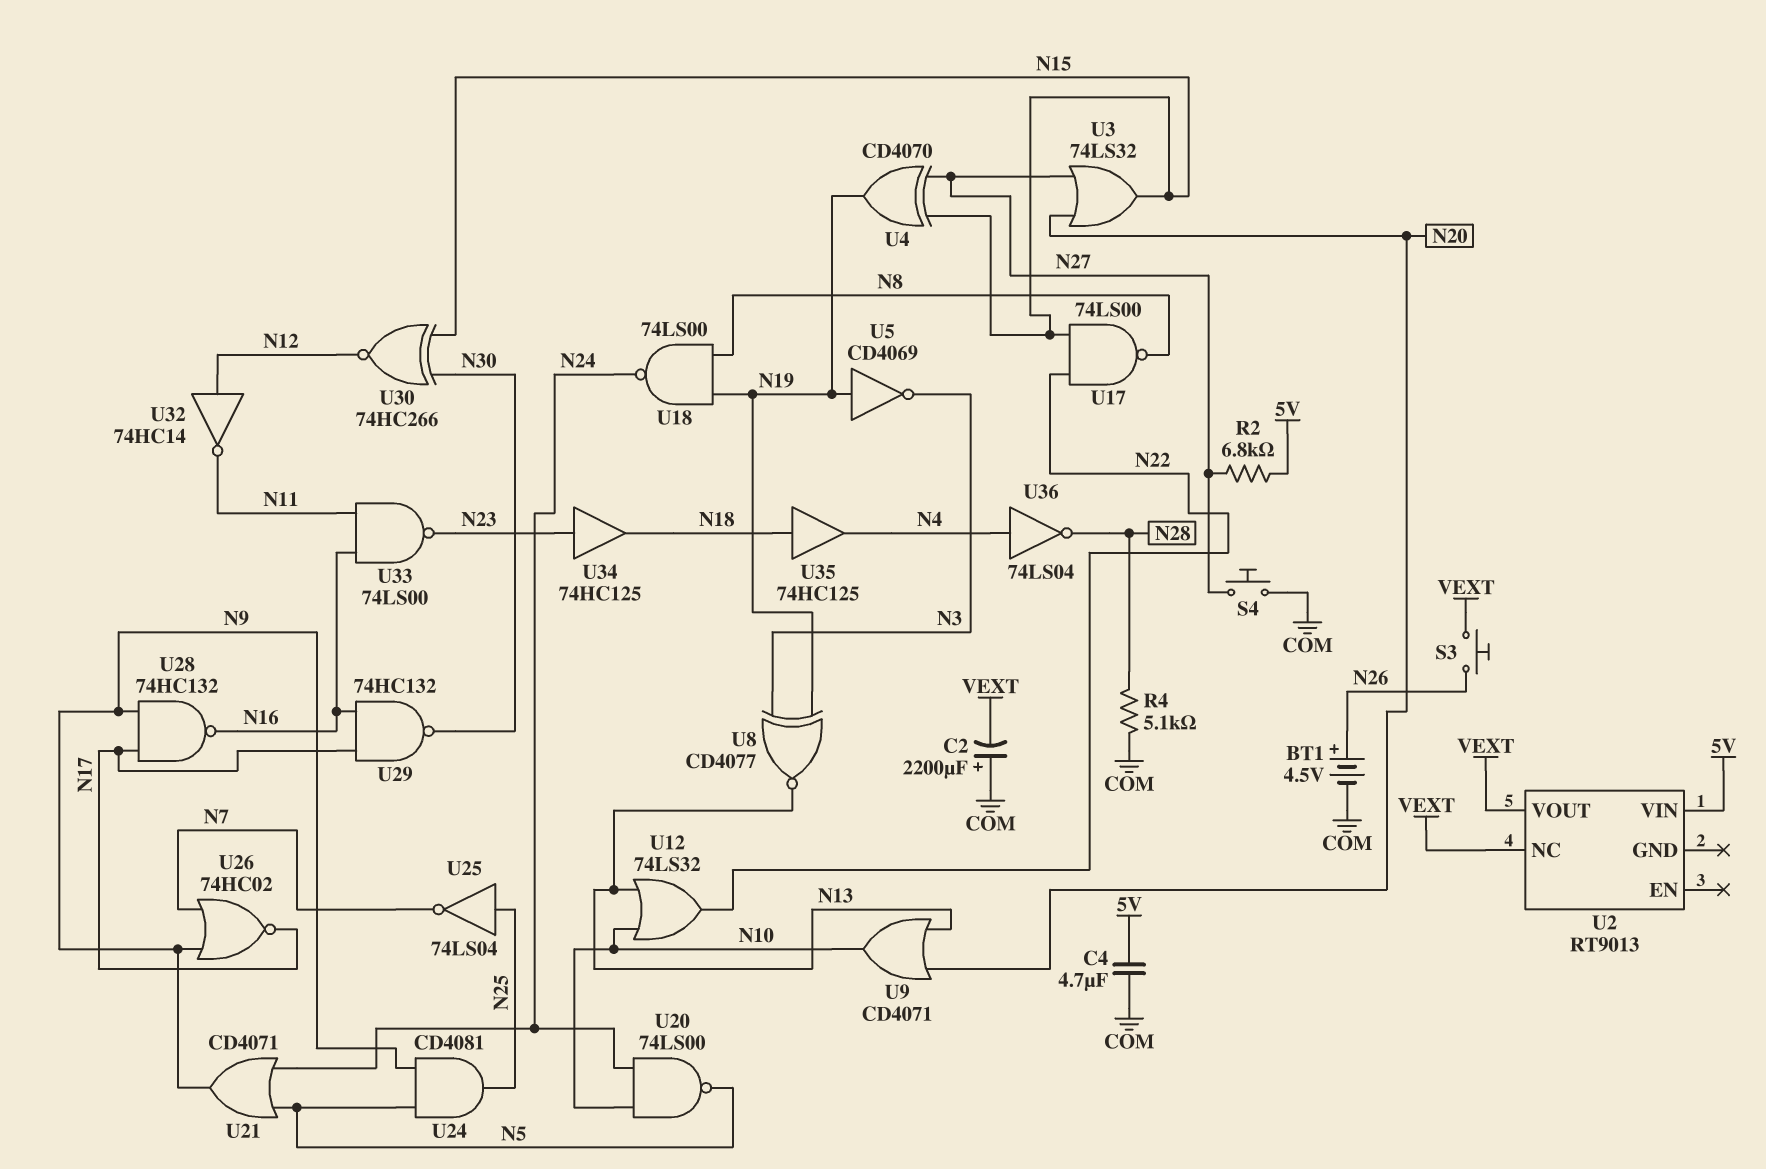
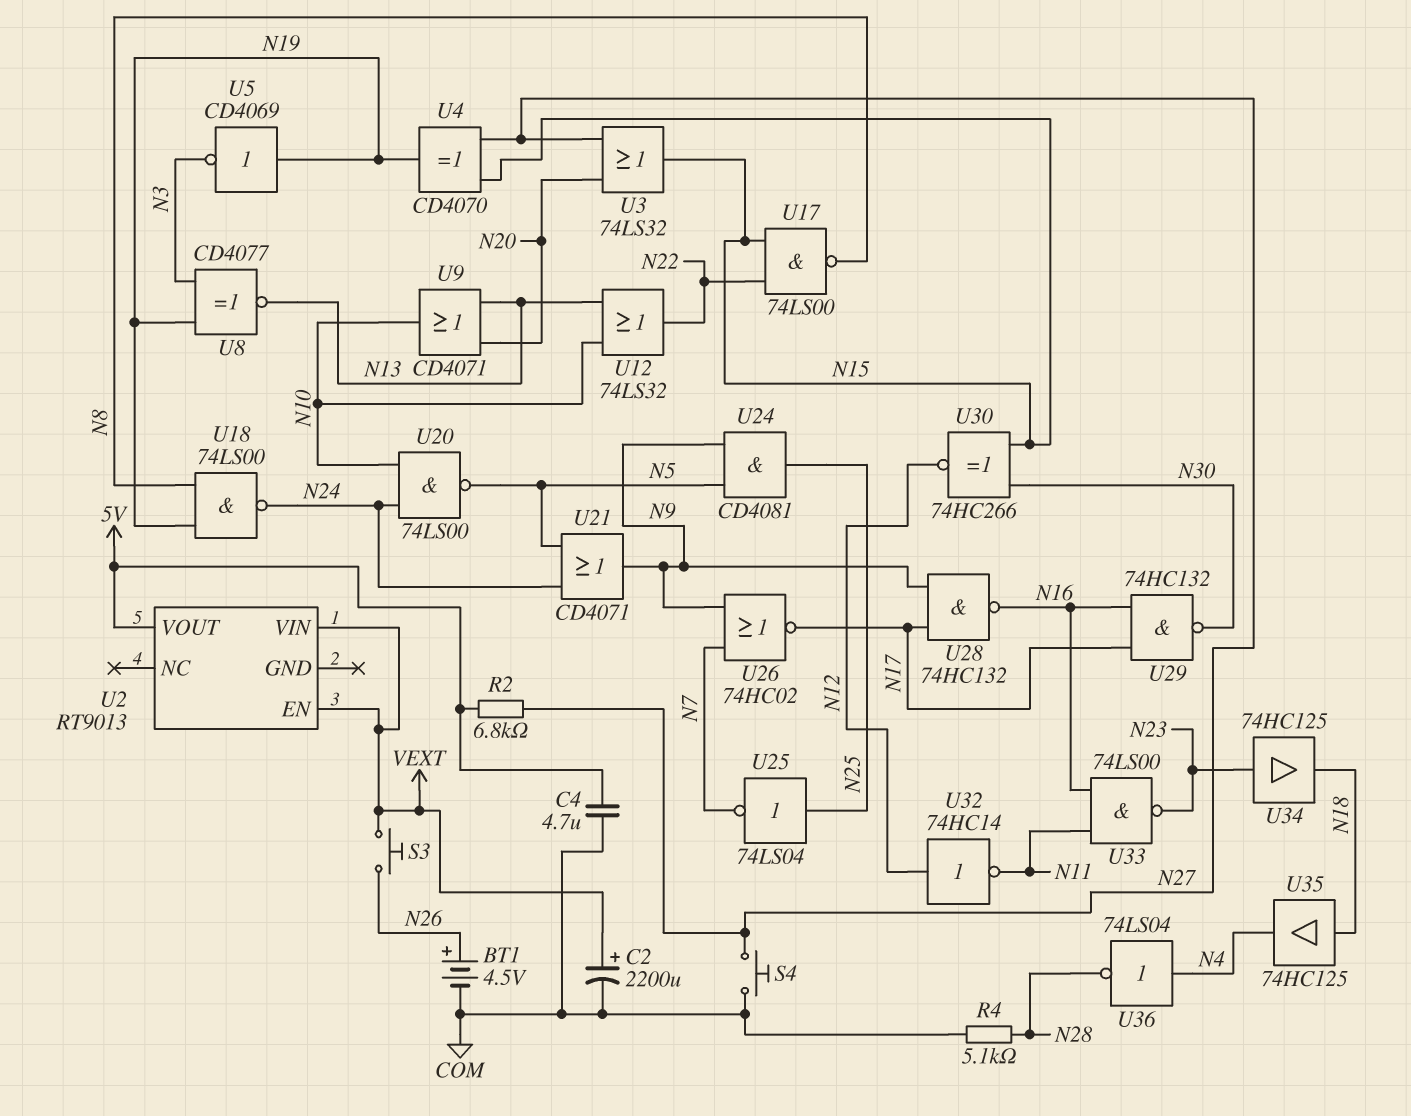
C2: 2200uF (plus COM, minus VEXT) -> 2200uF (plus VEXT, minus COM)
U2 pin EN: none -> VEXT
U2 pin NC: VEXT -> none
U2 pin VIN: 5V -> VEXT
U2 pin VOUT: VEXT -> 5V

